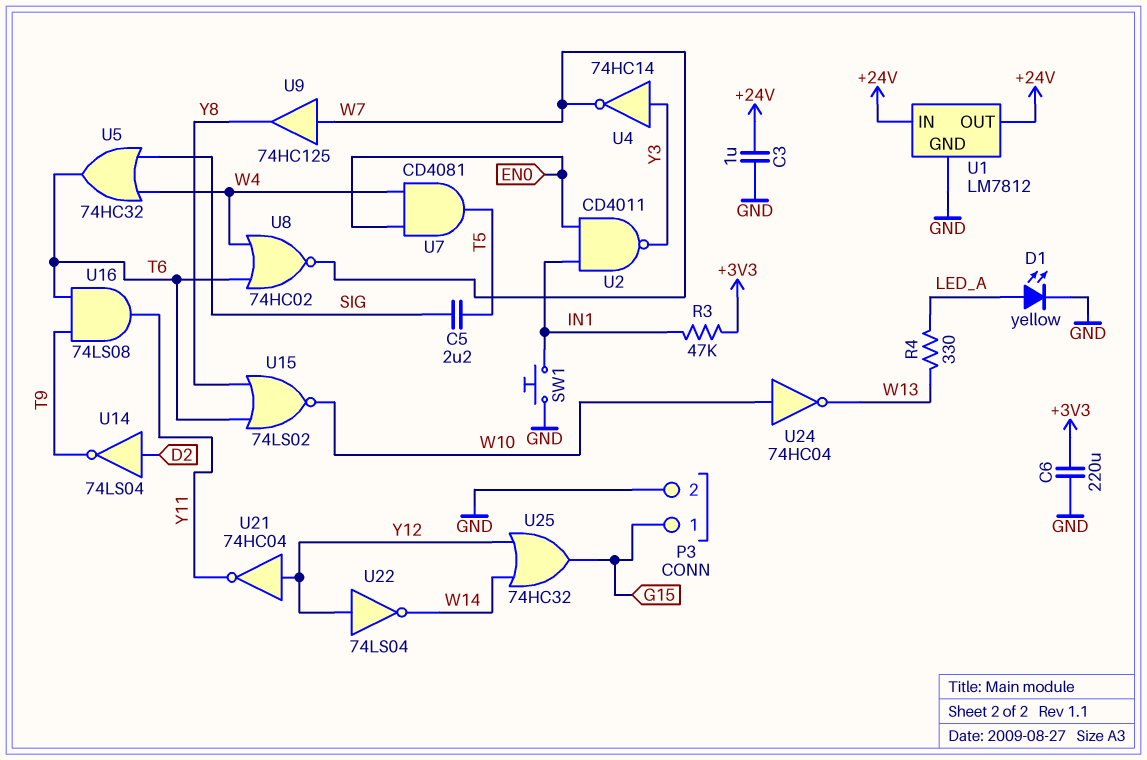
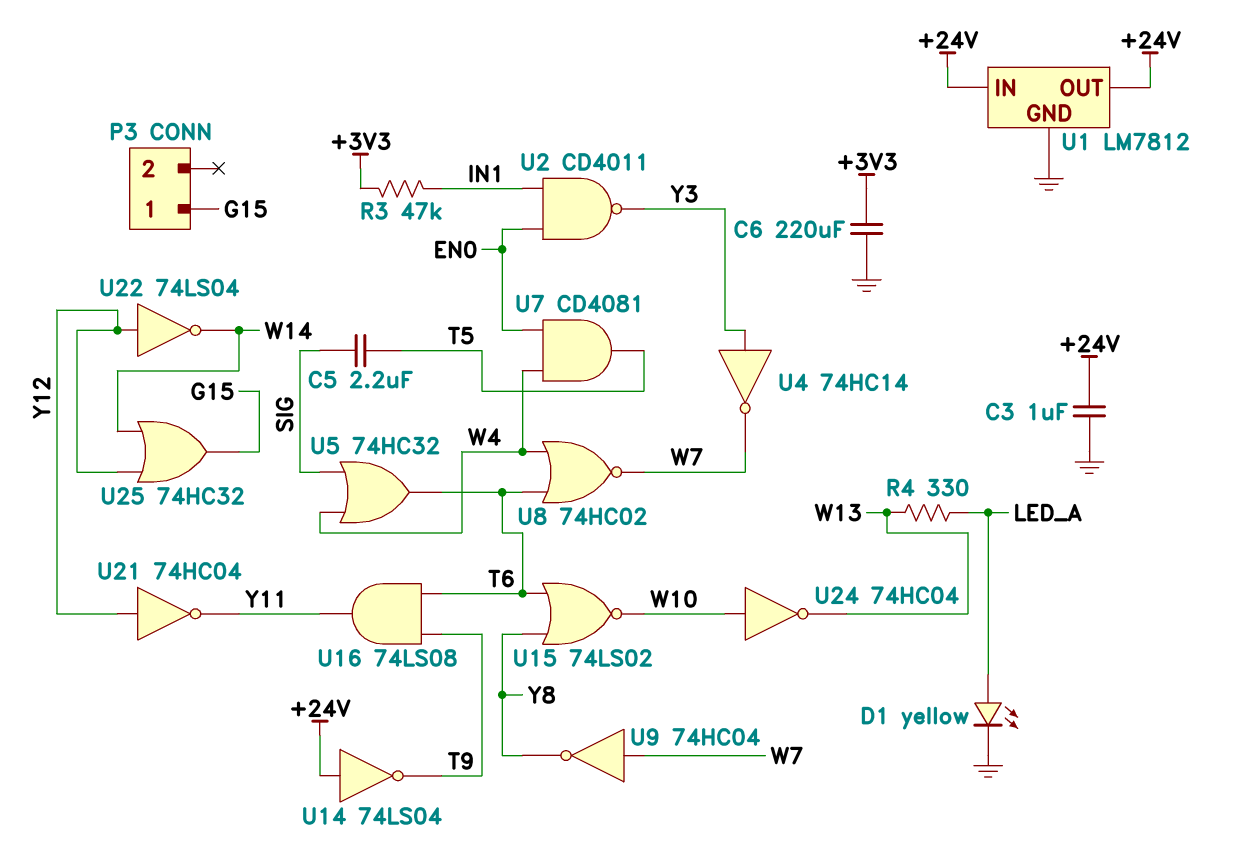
P3 pin 2: GND -> none
SW1: button (GND, IN1) -> none
U9: buffer 74HC125 (in W7, out Y8) -> NOT 74HC04 (in W7, out Y8)
U14: NOT 74LS04 (in D2, out T9) -> NOT 74LS04 (in +24V, out T9)

